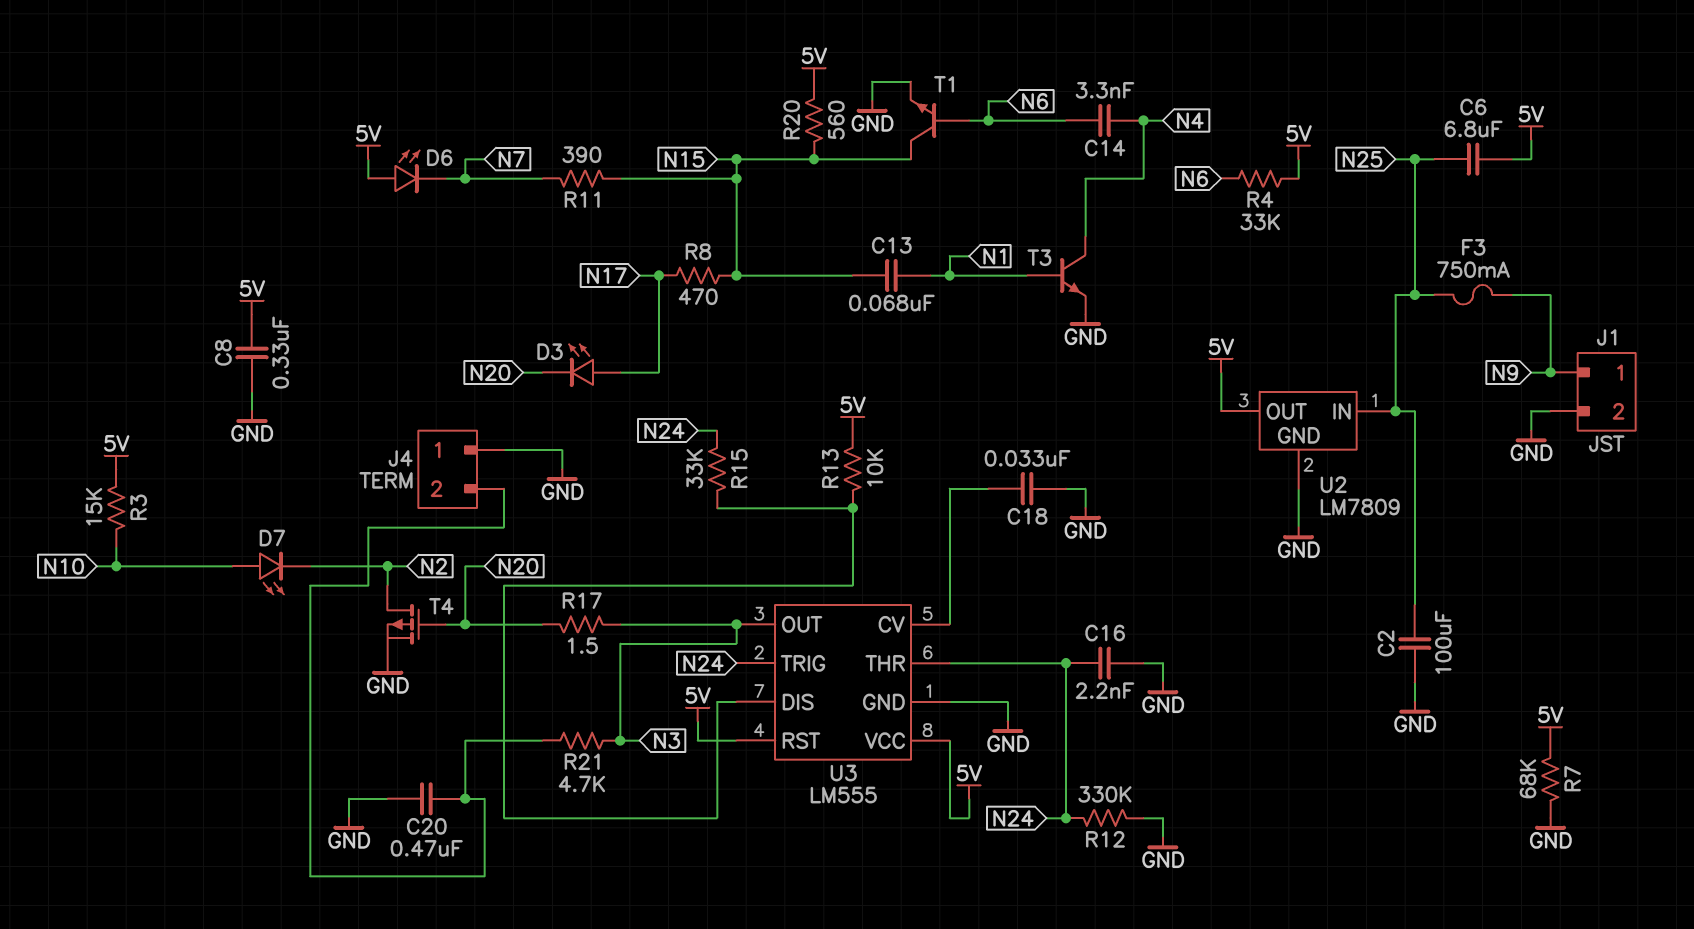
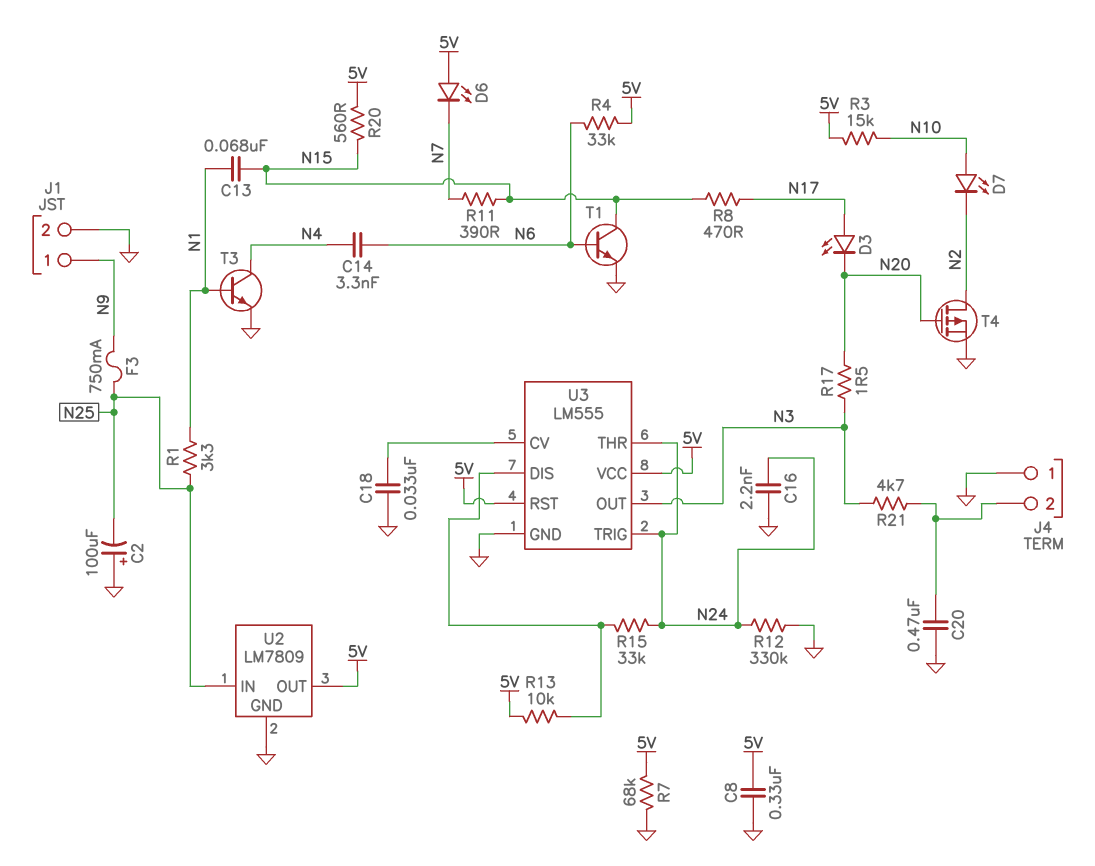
C2: 100uF (GND, N25) -> 100uF (plus GND, minus N25)
C6: 6.8uF (5V, N25) -> none
R1: none -> 3.3k (N1, N25)

